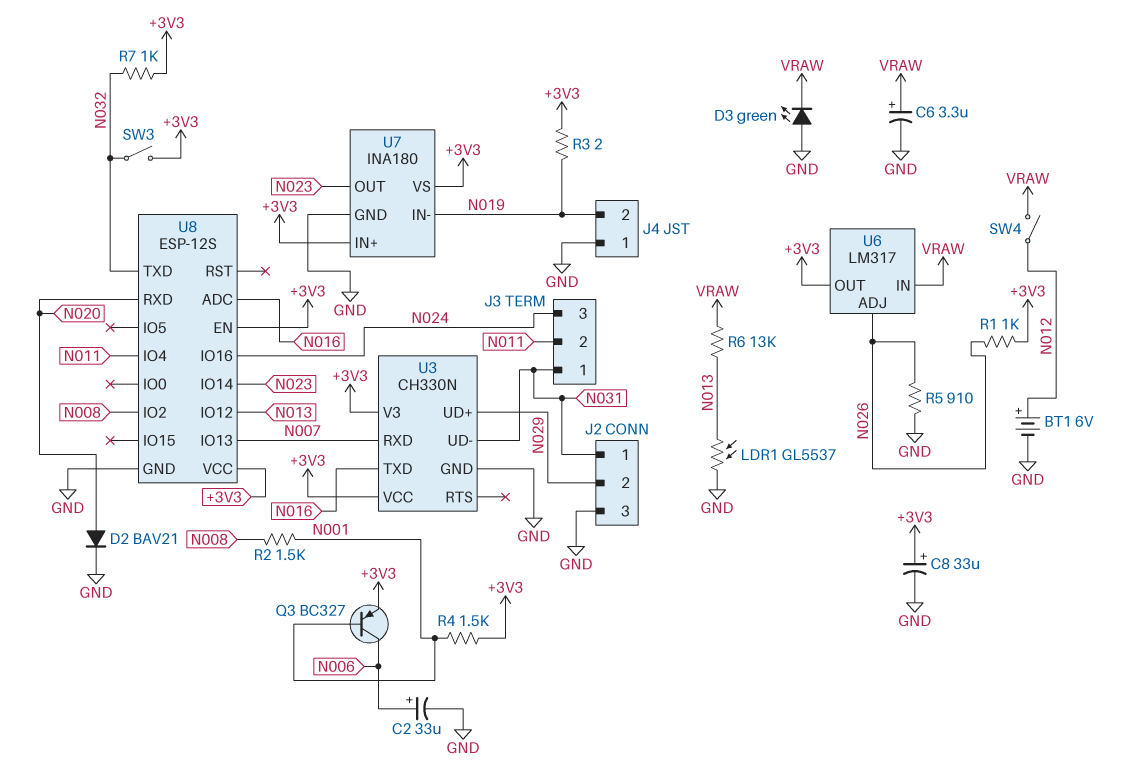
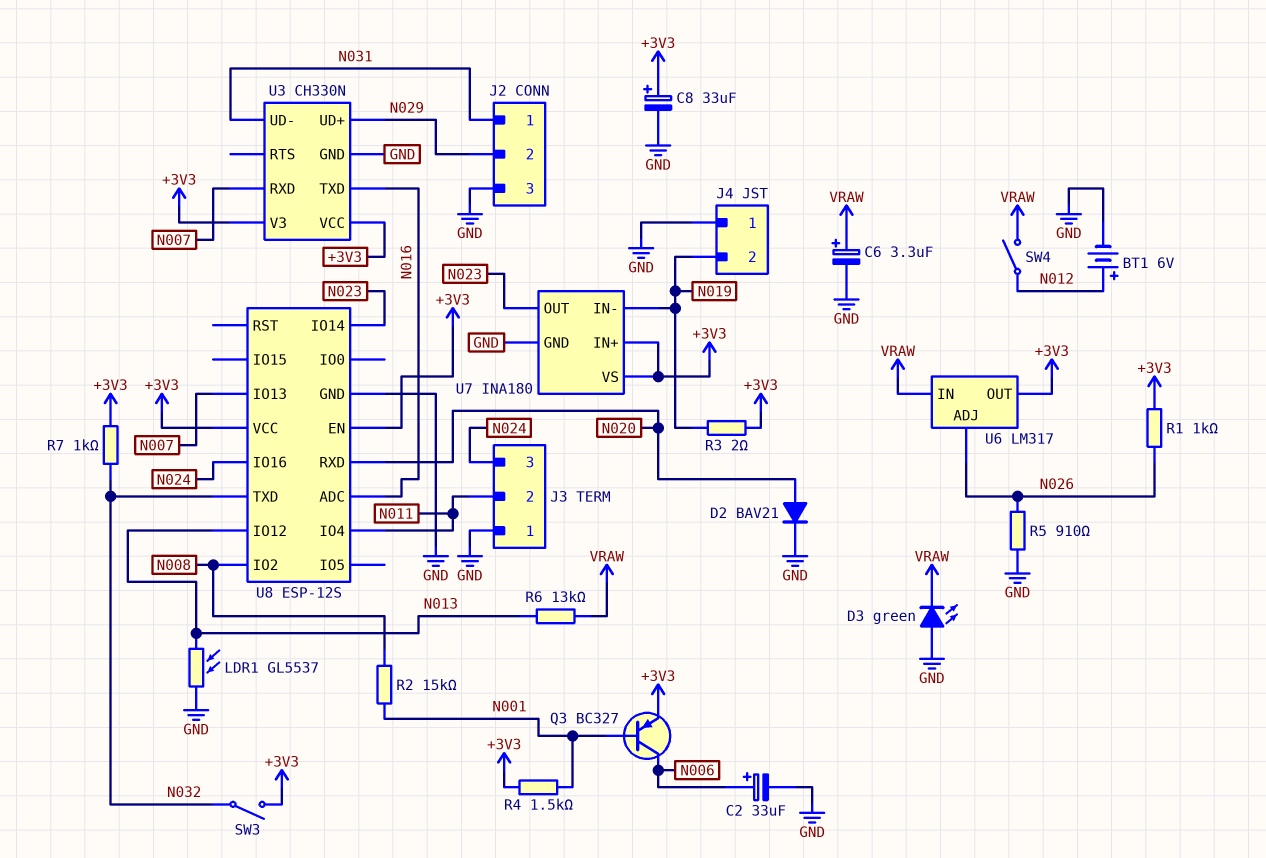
J3 pin 1: N031 -> GND
R2: 1.5k (N001, N008) -> 15k (N001, N008)

